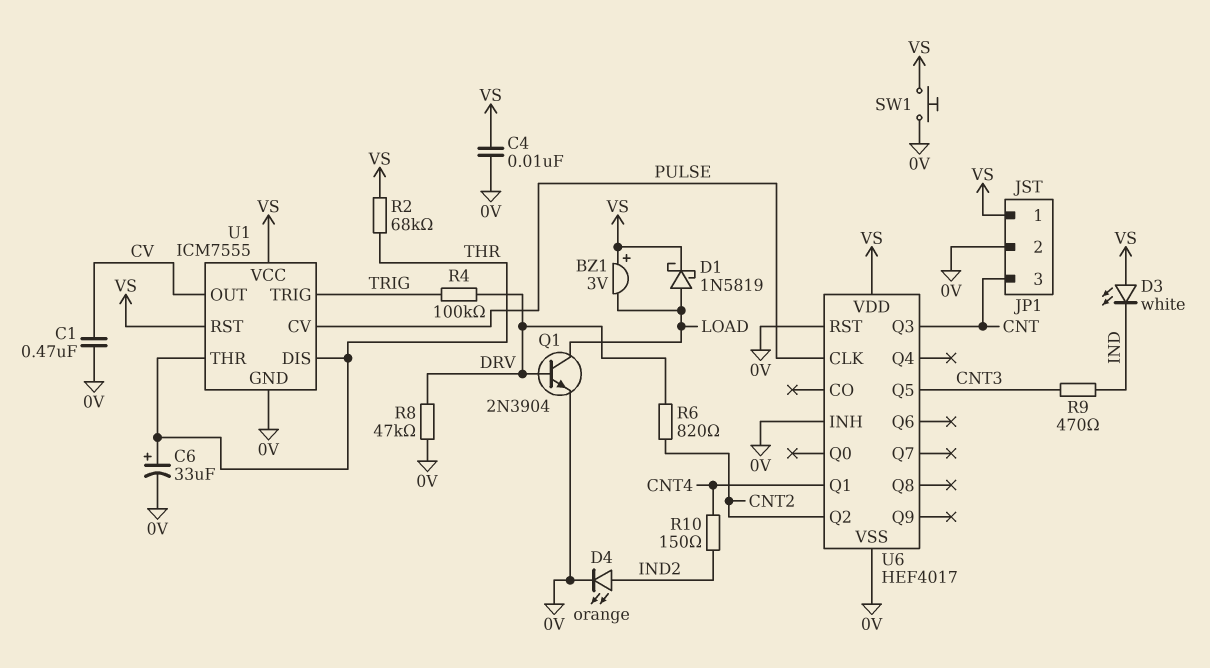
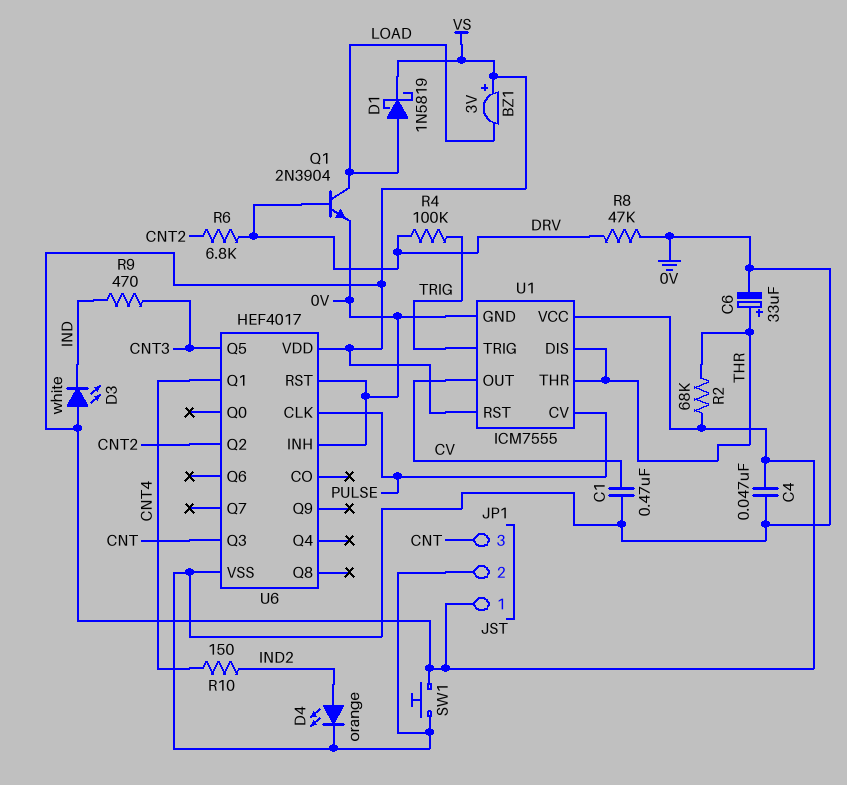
C4: 10nF (0V, VS) -> 47nF (0V, VS)
R6: 820 (CNT2, DRV) -> 6.8k (CNT2, DRV)

